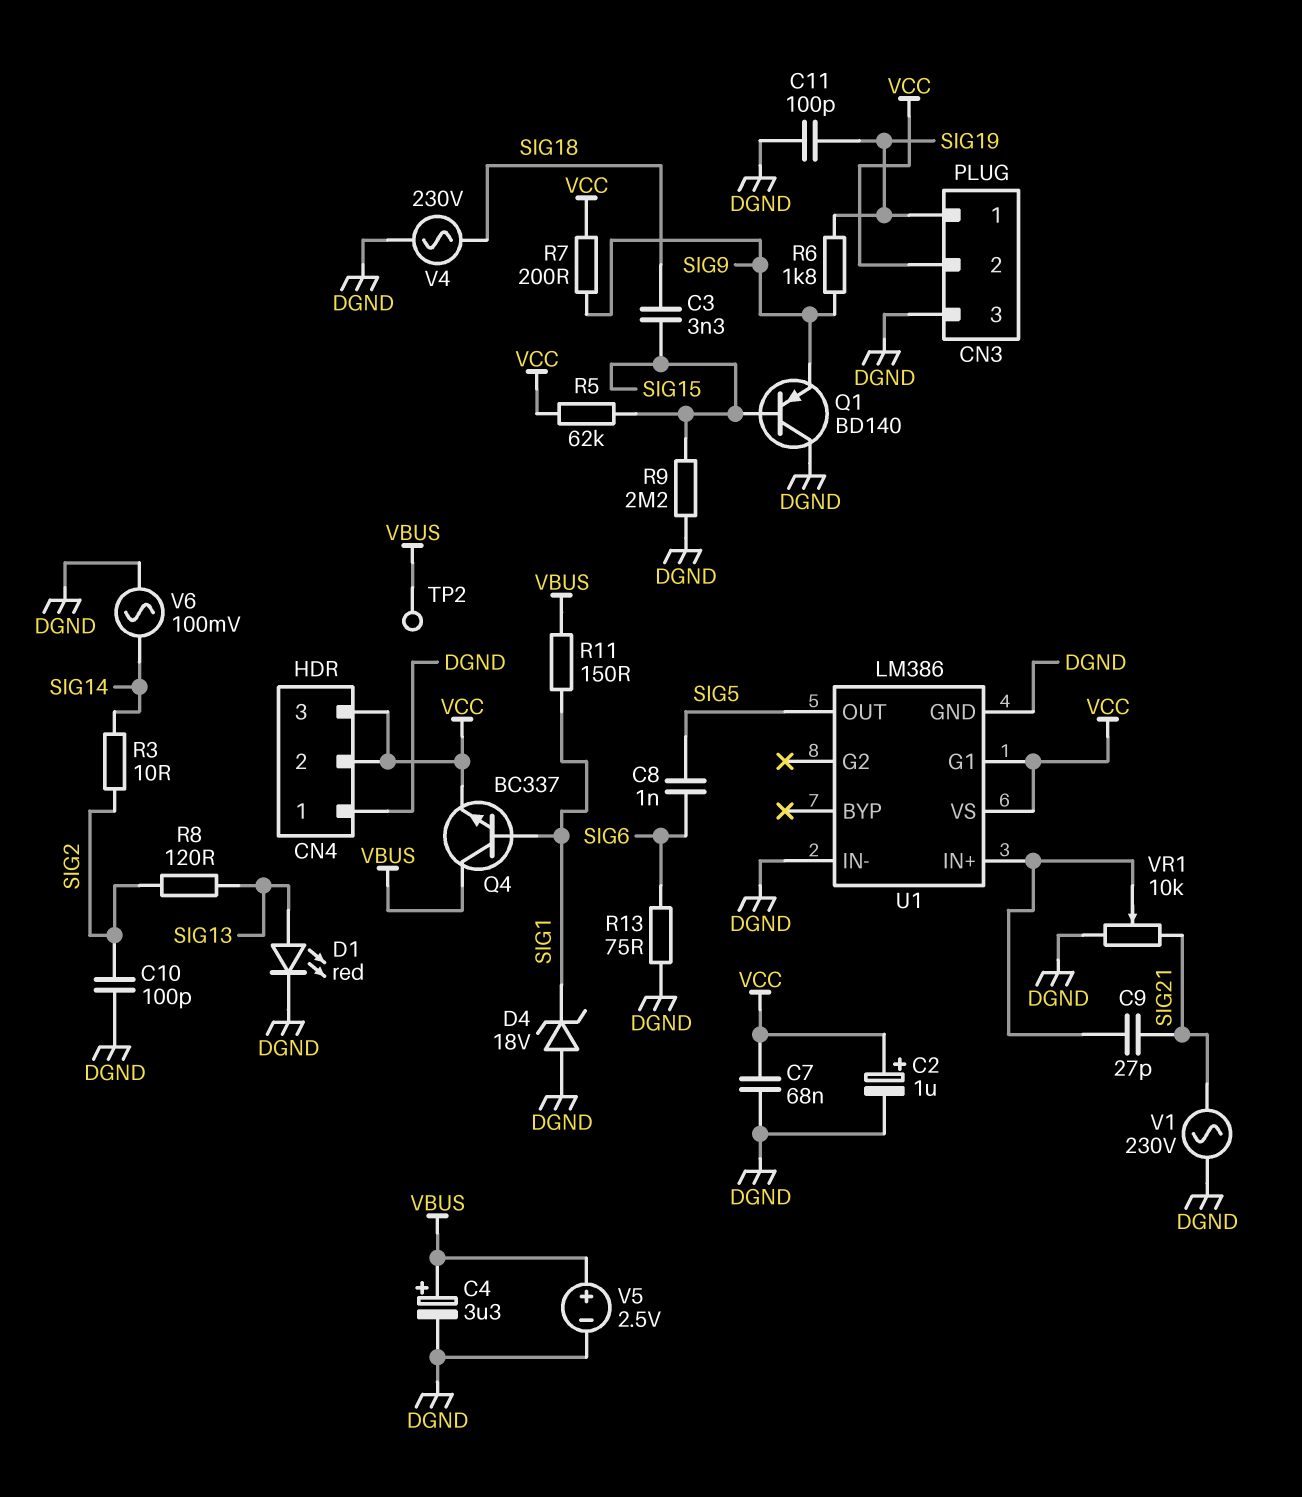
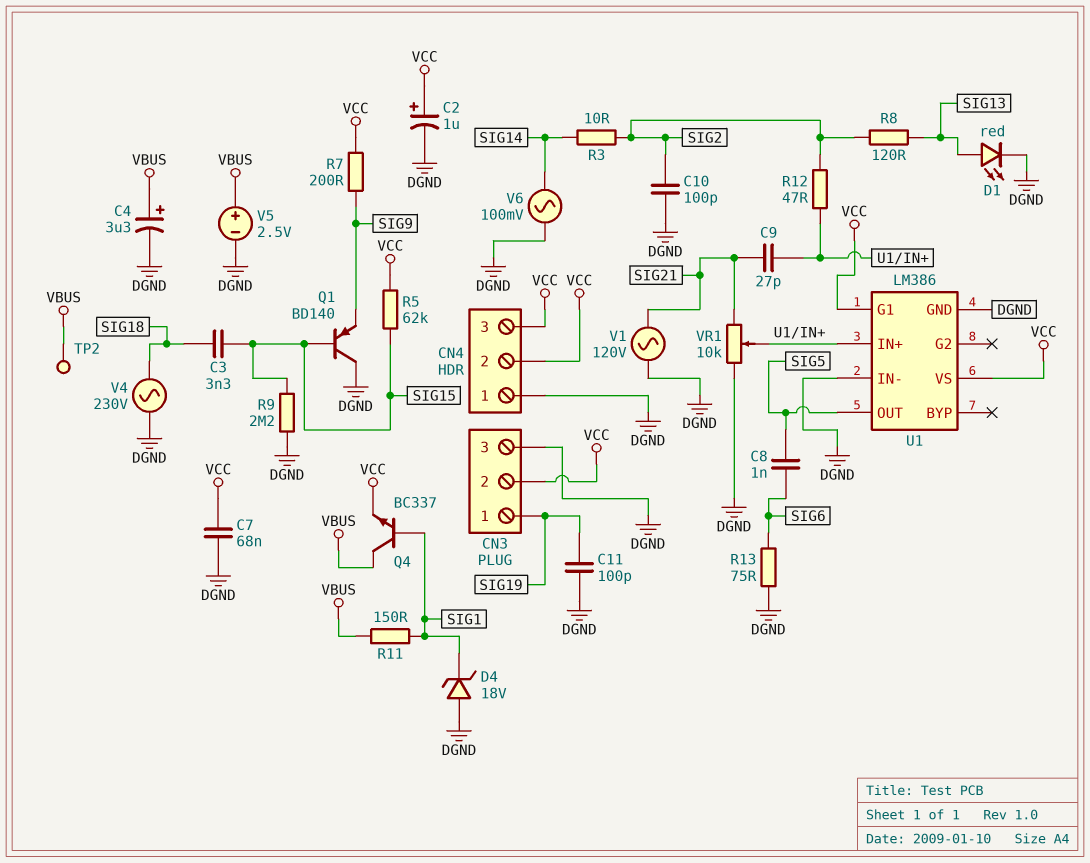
R6: 1.8k (SIG9, SIG19) -> none
R12: none -> 47 (SIG2, U1/IN+)
V1: AC 230V (DGND, SIG21) -> AC 120V (DGND, SIG21)

